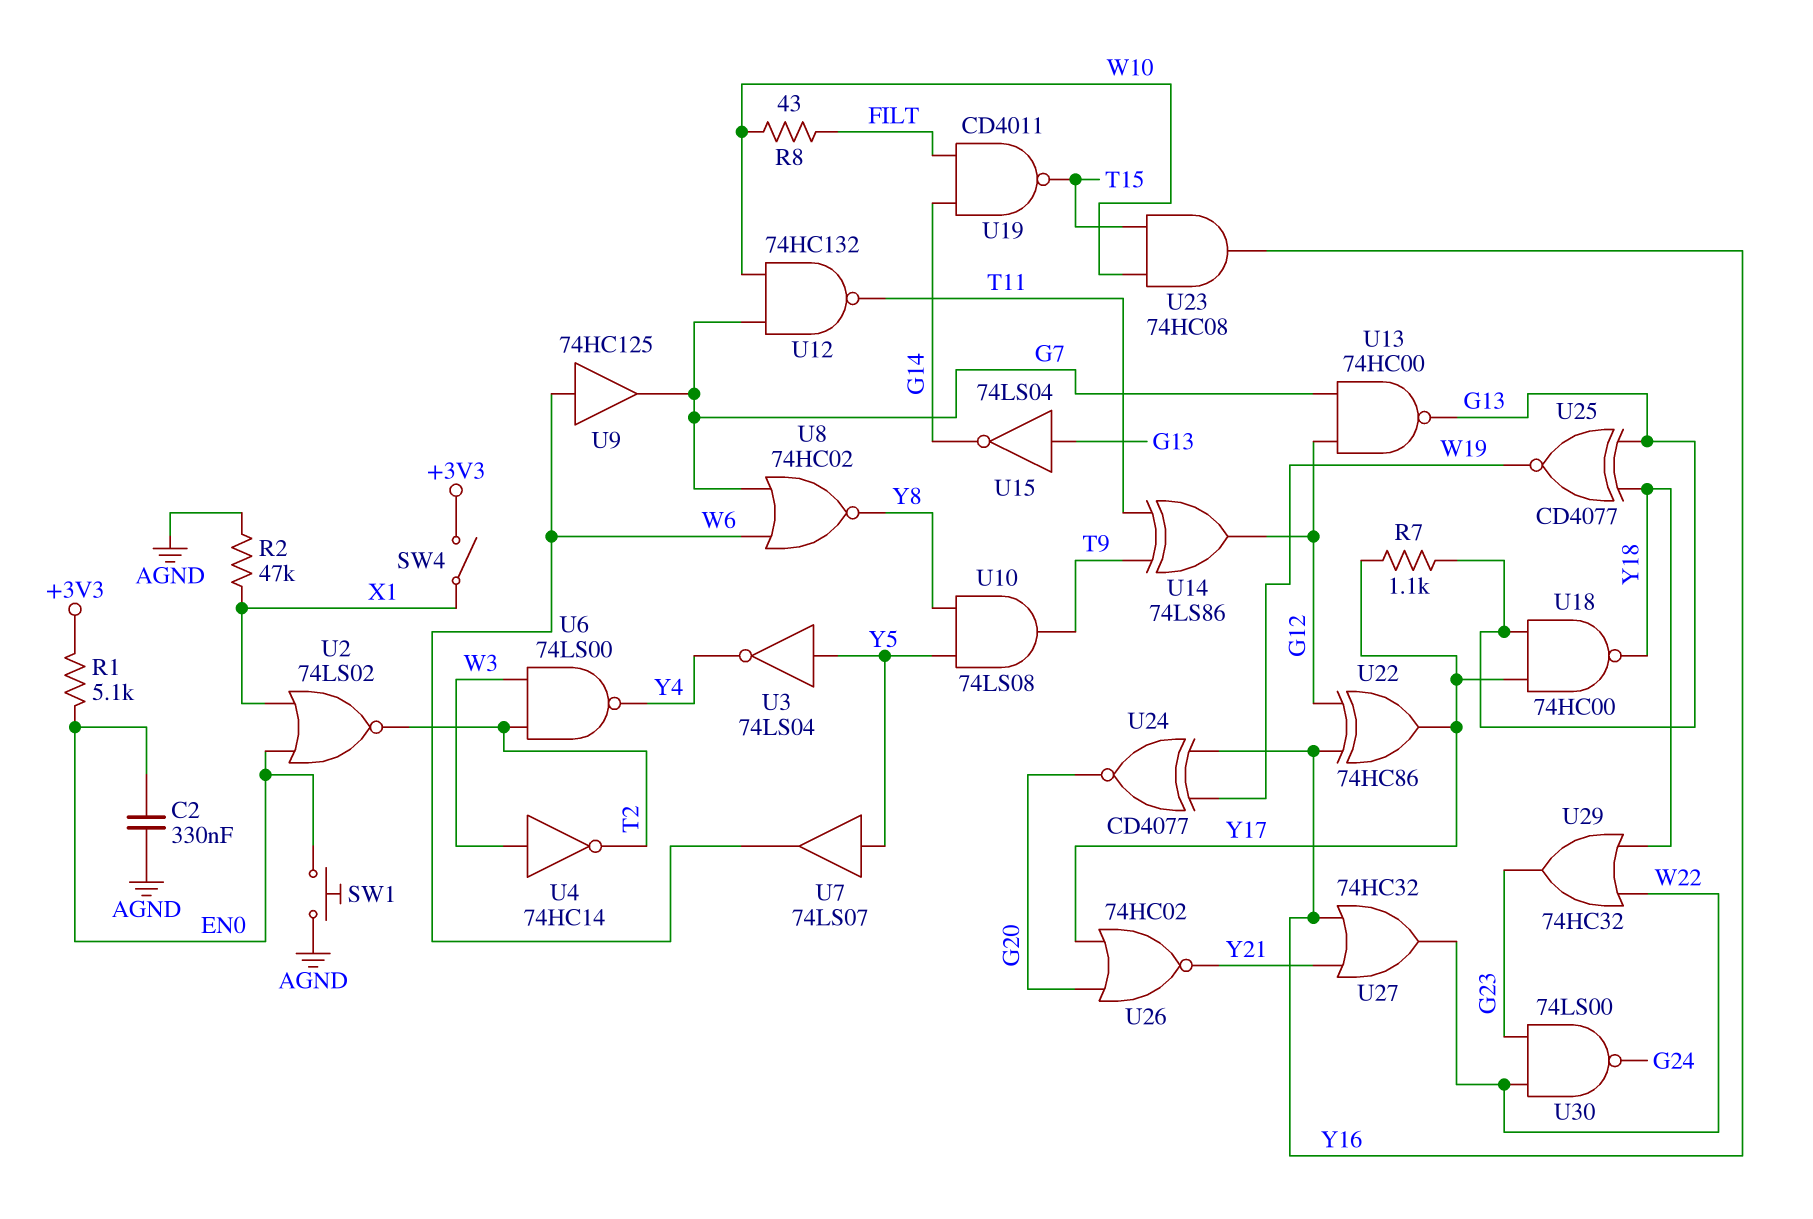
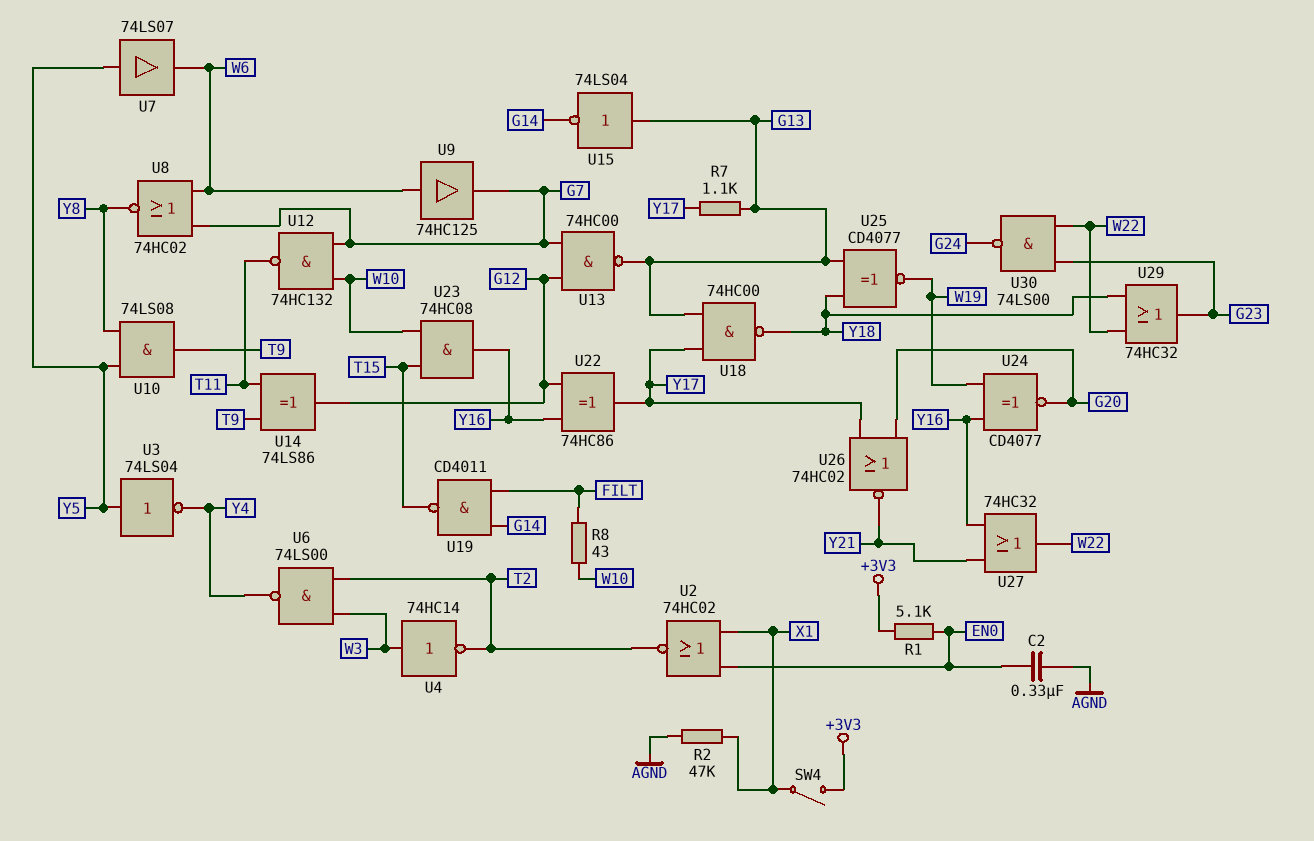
SW1: button (AGND, EN0) -> none
U2: NOR 74LS02 (in EN0, in X1, out T2) -> NOR 74HC02 (in EN0, in X1, out T2)

